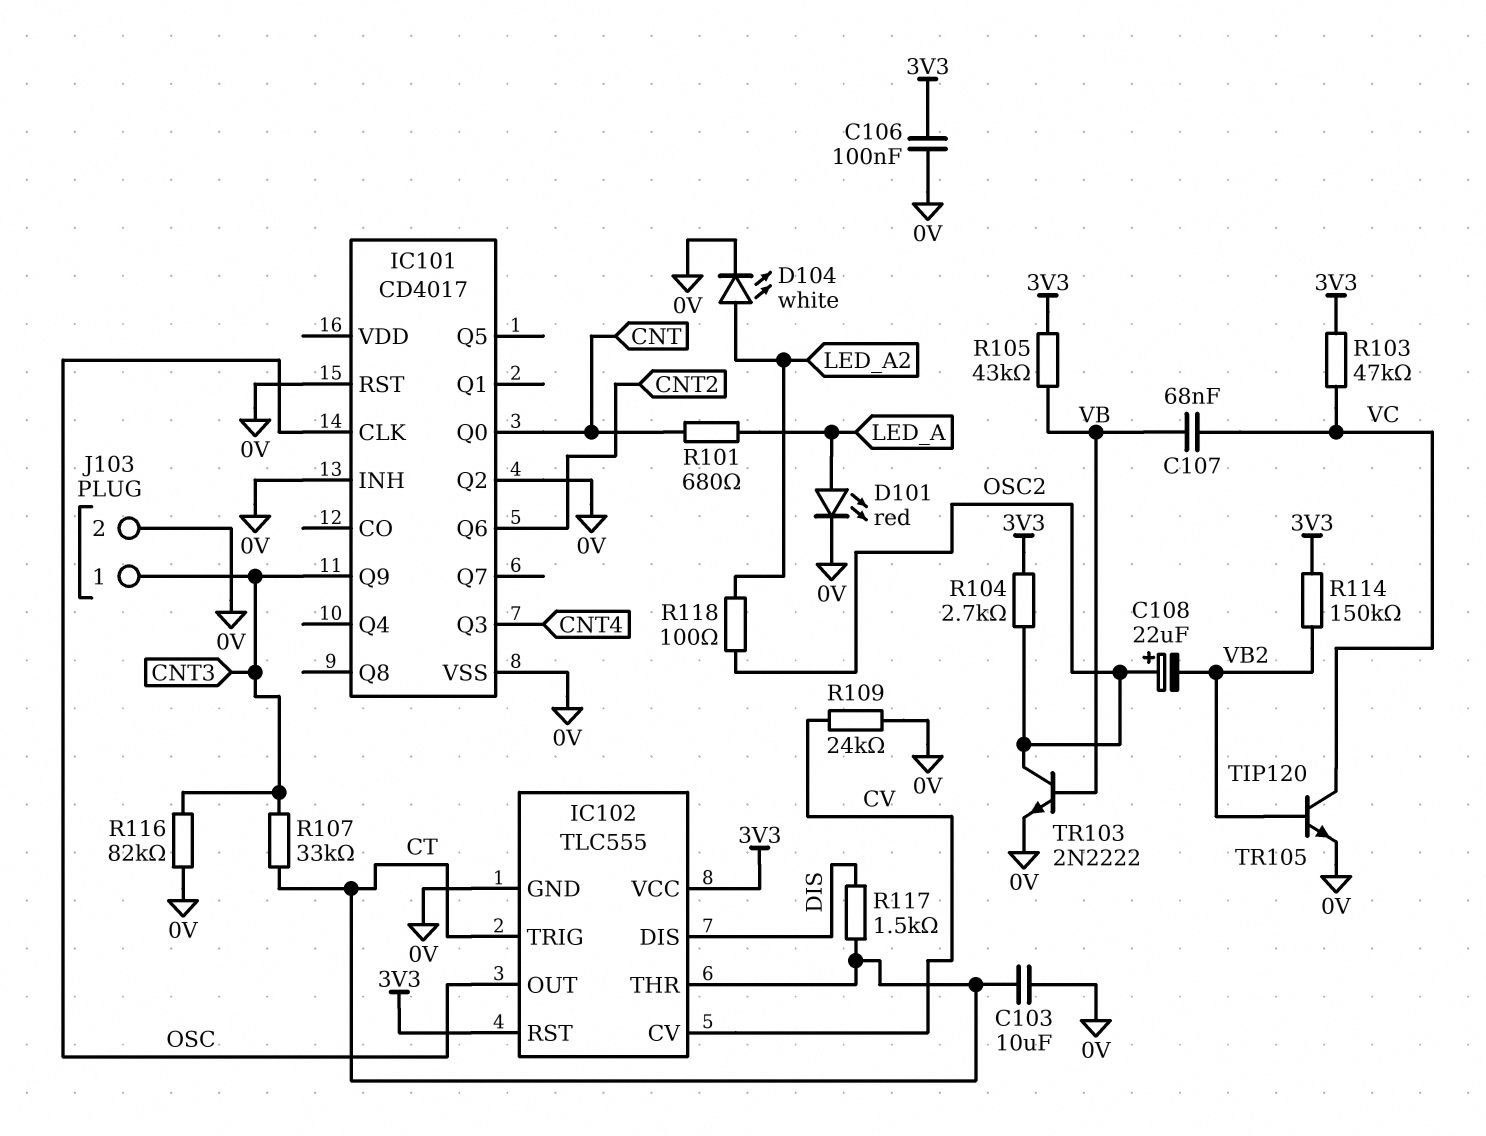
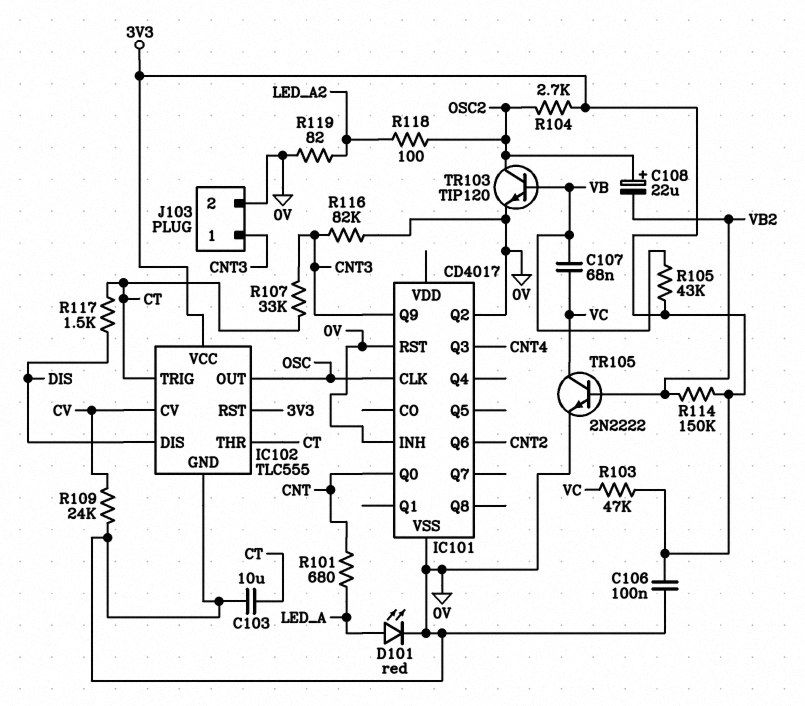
D104: LED white (A LED_A2, K 0V) -> none
R119: none -> 82 (0V, LED_A2)
TR103: NPN 2N2222 (B VB, C OSC2, E 0V) -> NPN TIP120 (B VB, C OSC2, E 0V)
TR105: NPN TIP120 (B VB2, C VC, E 0V) -> NPN 2N2222 (B VB2, C VC, E 0V)

